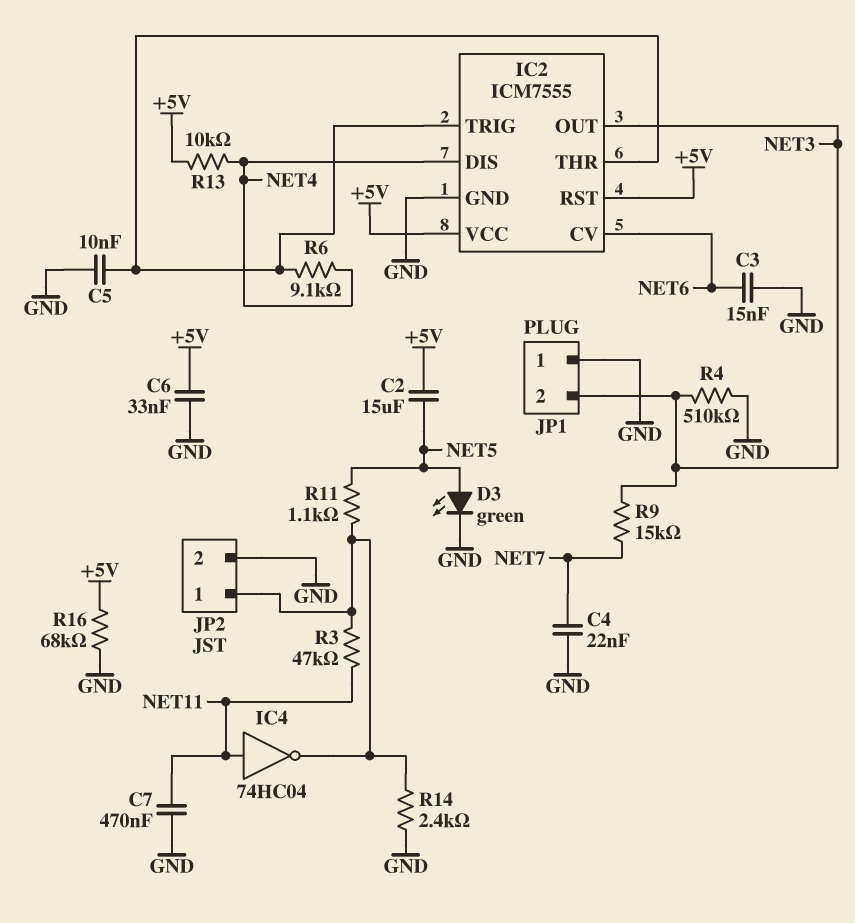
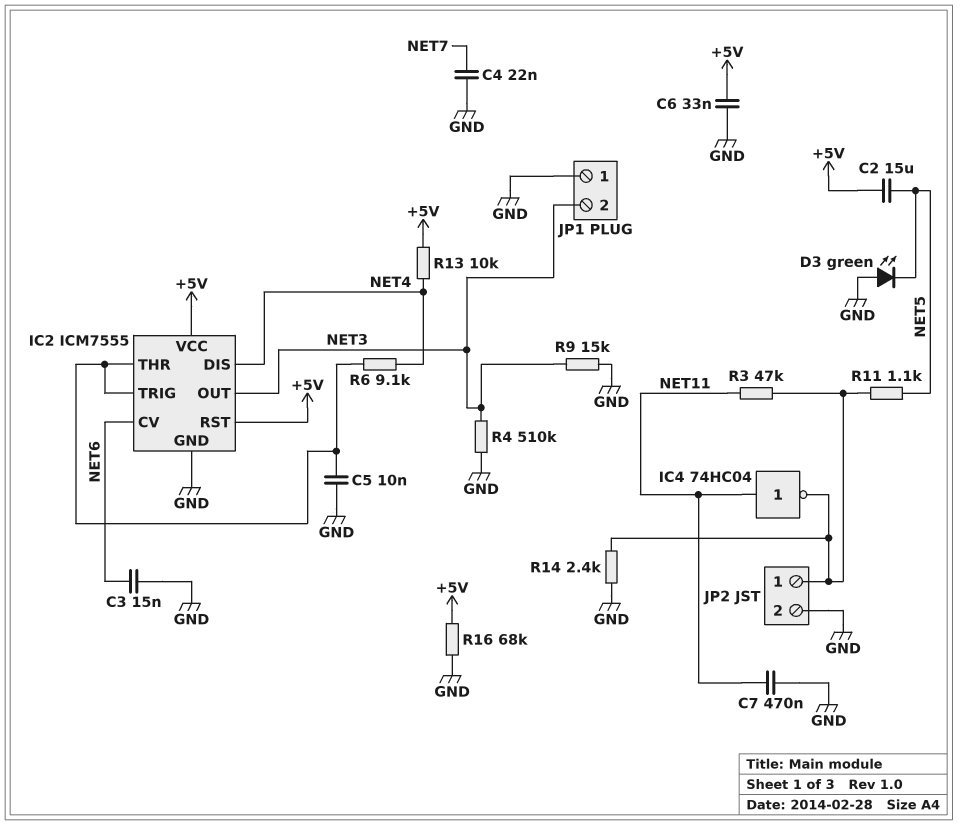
D3: LED green (A NET5, K GND) -> LED green (A GND, K NET5)
R9: 15k (NET3, NET7) -> 15k (GND, NET3)

